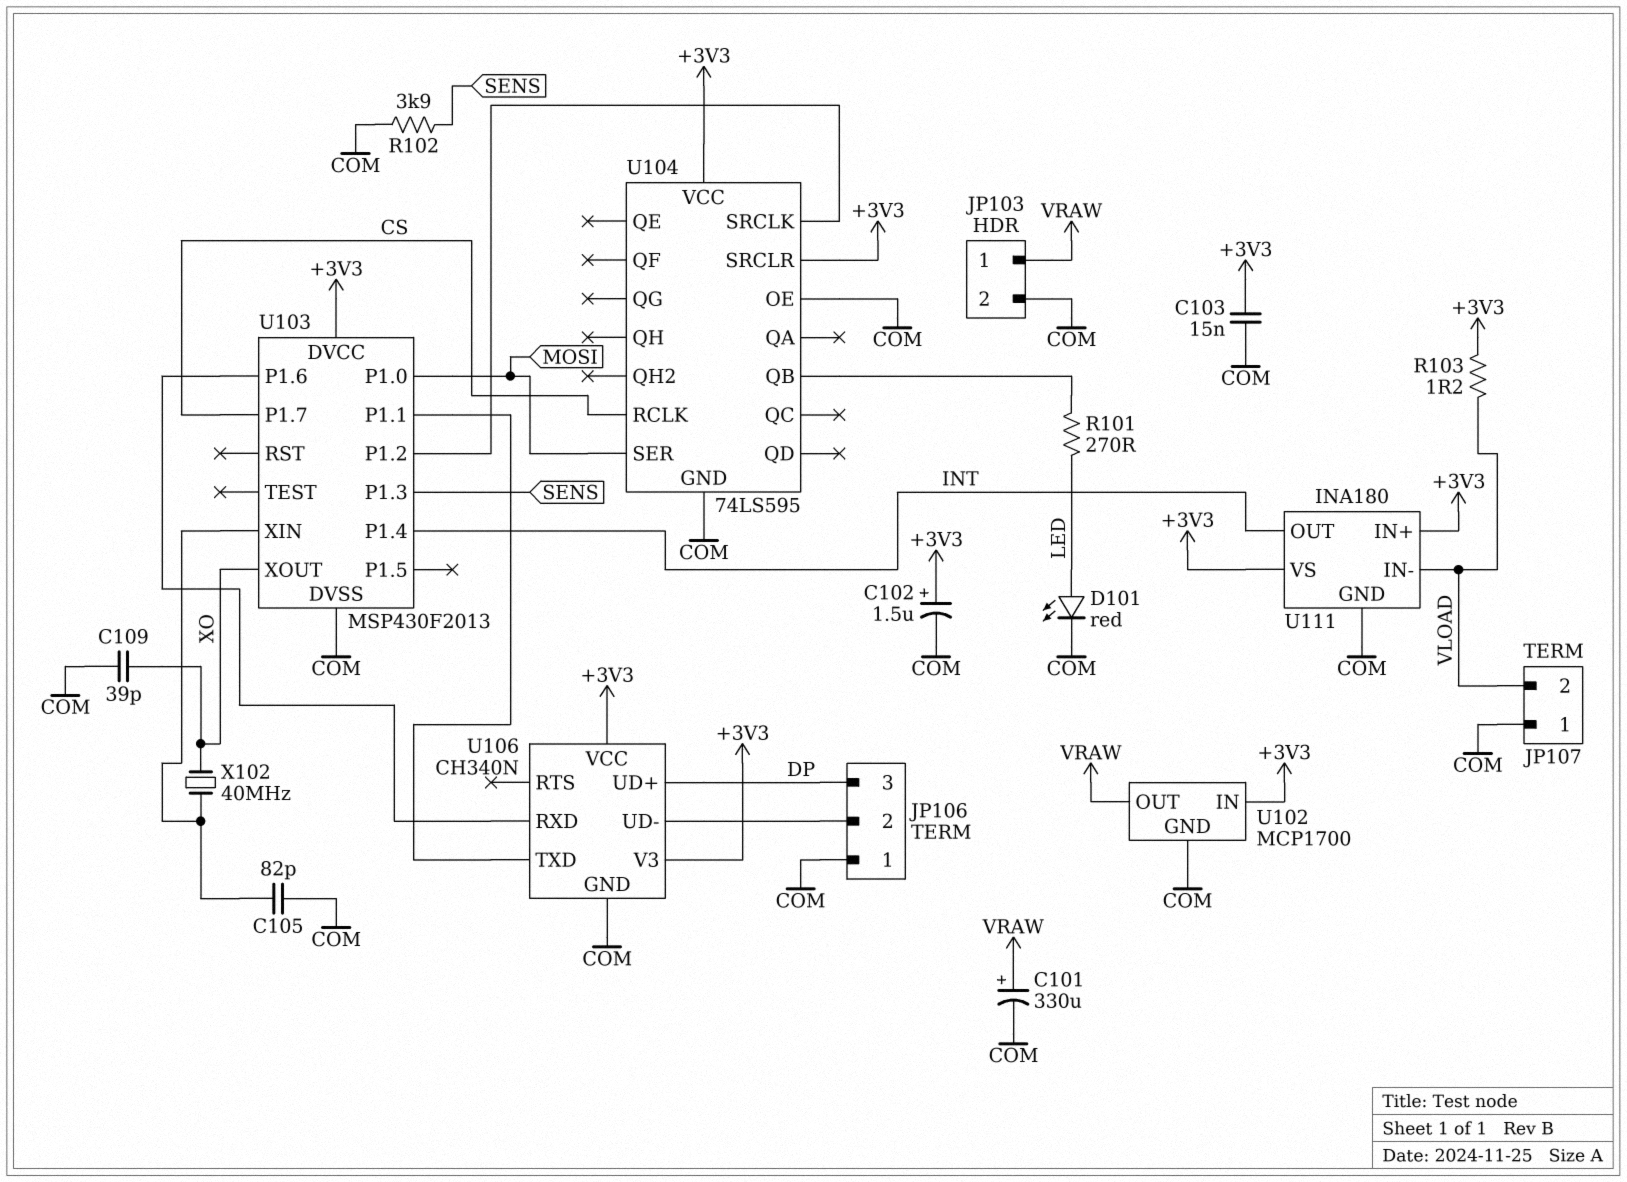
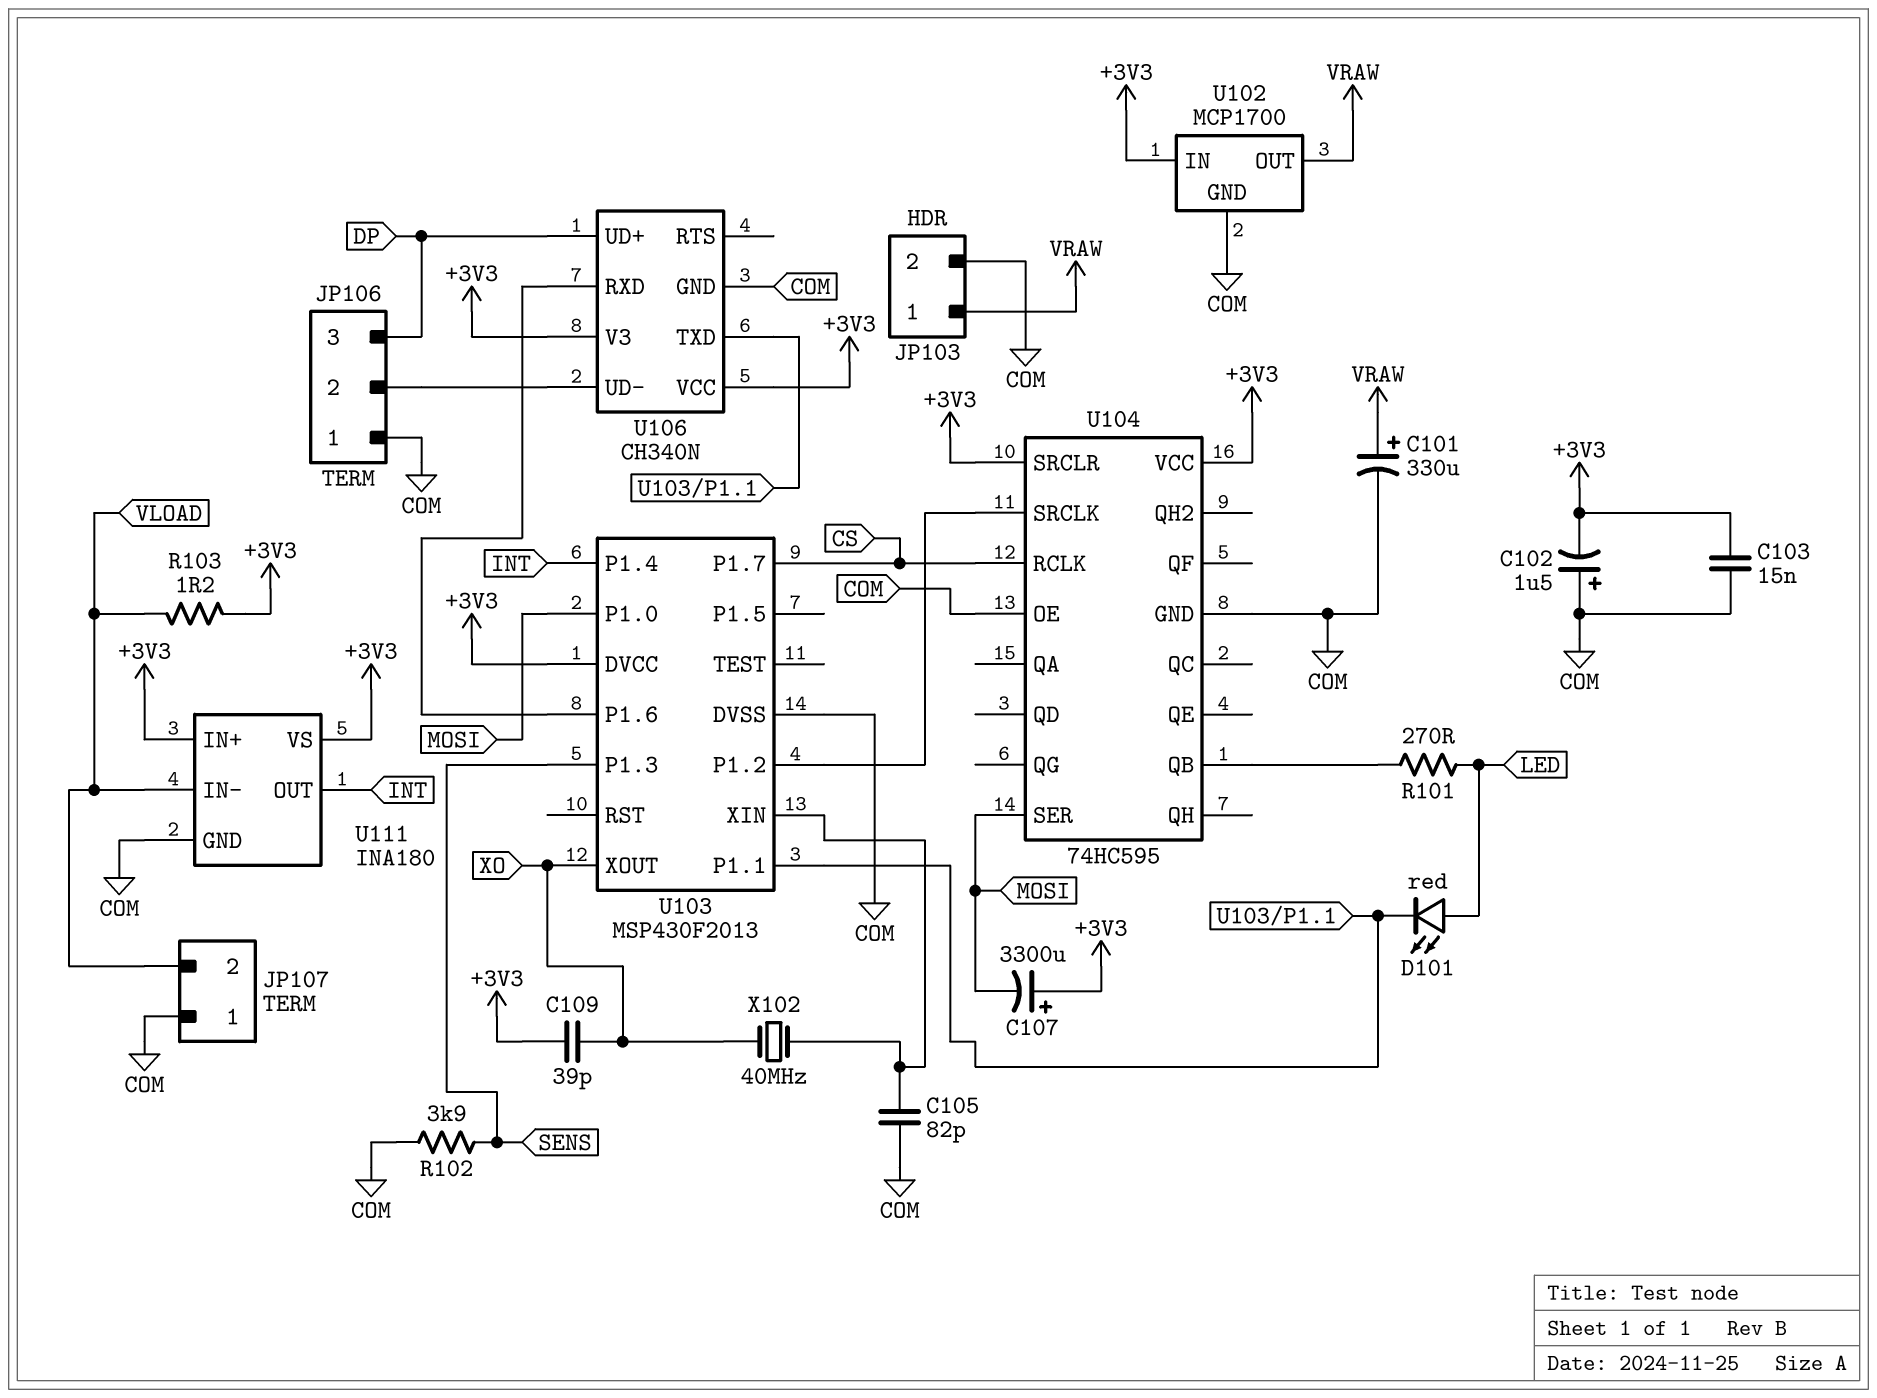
C102: 1.5uF (plus +3V3, minus COM) -> 1.5uF (plus COM, minus +3V3)
C107: none -> 3300uF (plus +3V3, minus MOSI)
C109: 39pF (COM, XO) -> 39pF (+3V3, XO)
D101: LED red (A LED, K COM) -> LED red (A LED, K U103/P1.1)
U104: 74LS595 -> 74HC595

